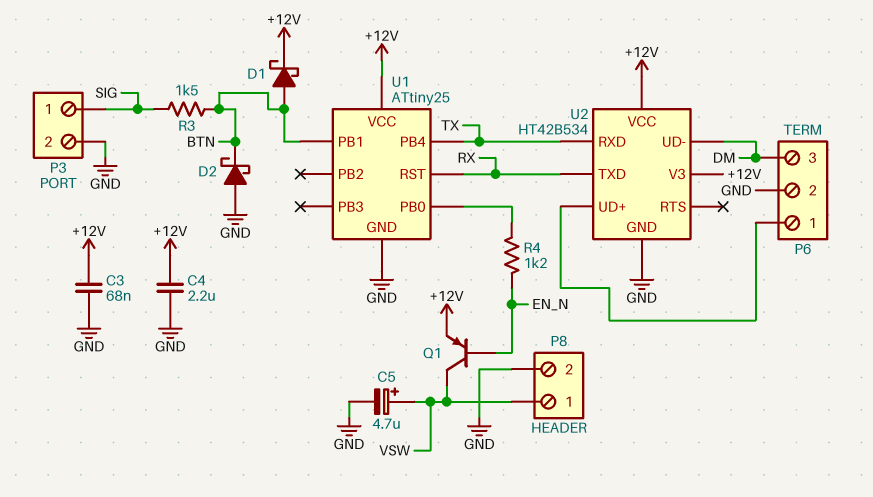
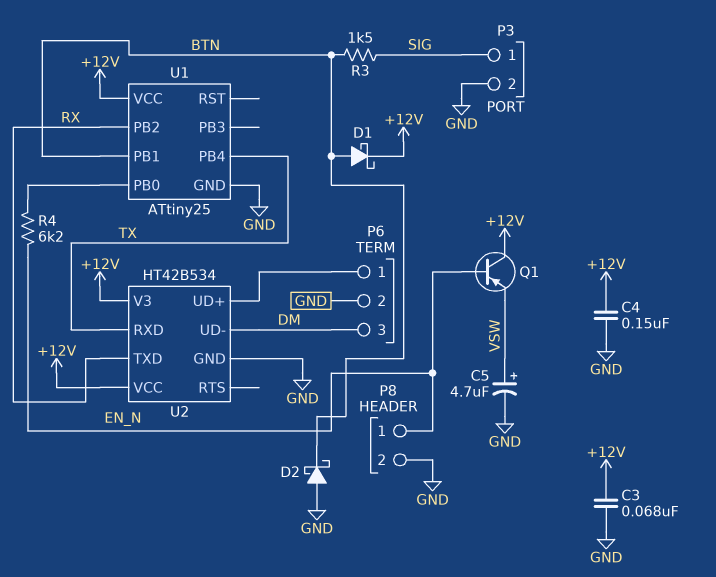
C4: 2.2uF (+12V, GND) -> 150nF (+12V, GND)
P8 pin 1: VSW -> EN_N
Q1: PNP (B EN_N, C VSW, E +12V) -> PNP (B EN_N, C +12V, E VSW)
R4: 1.2k (EN_N, U1/PB0) -> 6.2k (EN_N, U1/PB0)
U1 pin PB2: none -> RX
U1 pin RST: RX -> none

